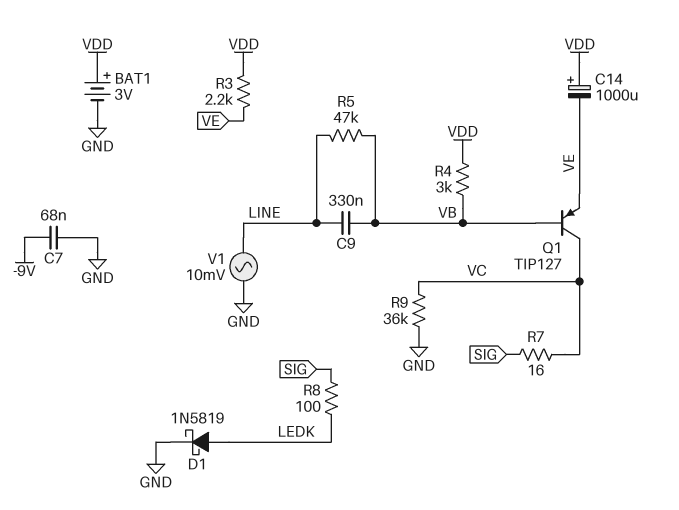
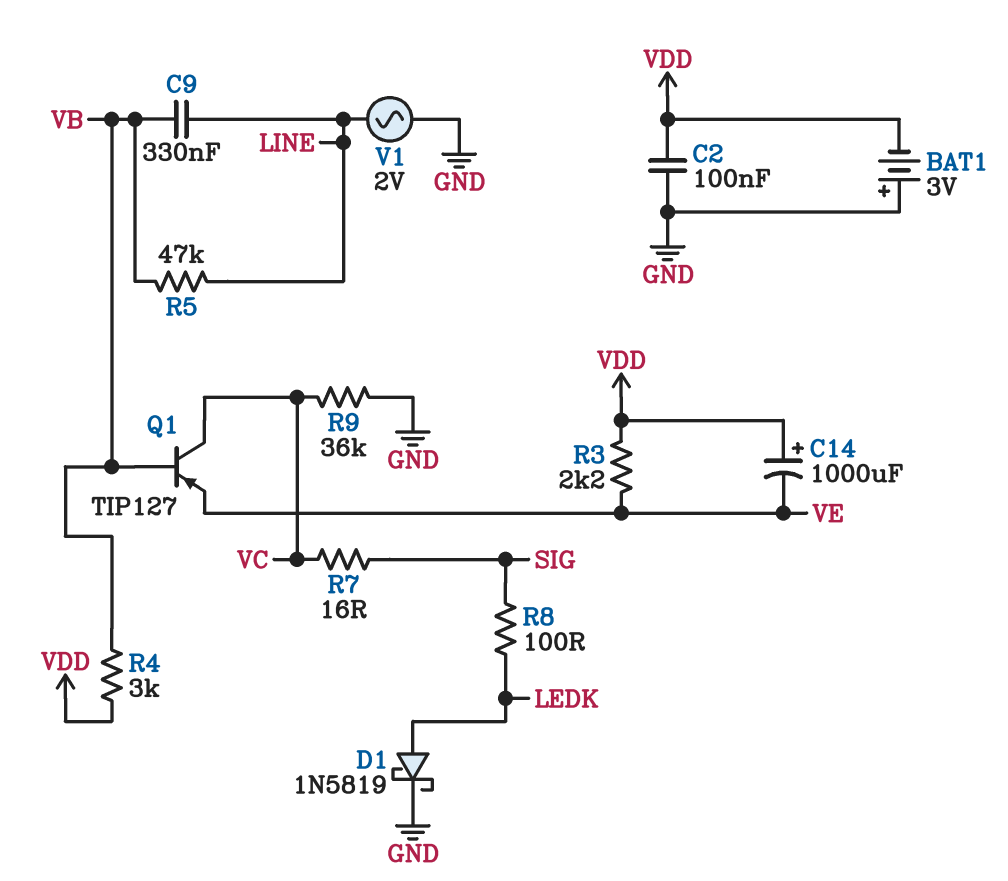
BAT1: 3V (plus VDD, minus GND) -> 3V (plus GND, minus VDD)
C2: none -> 100nF (GND, VDD)
C7: 68nF (-9V, GND) -> none
V1: AC 10mV (GND, LINE) -> AC 2V (GND, LINE)

